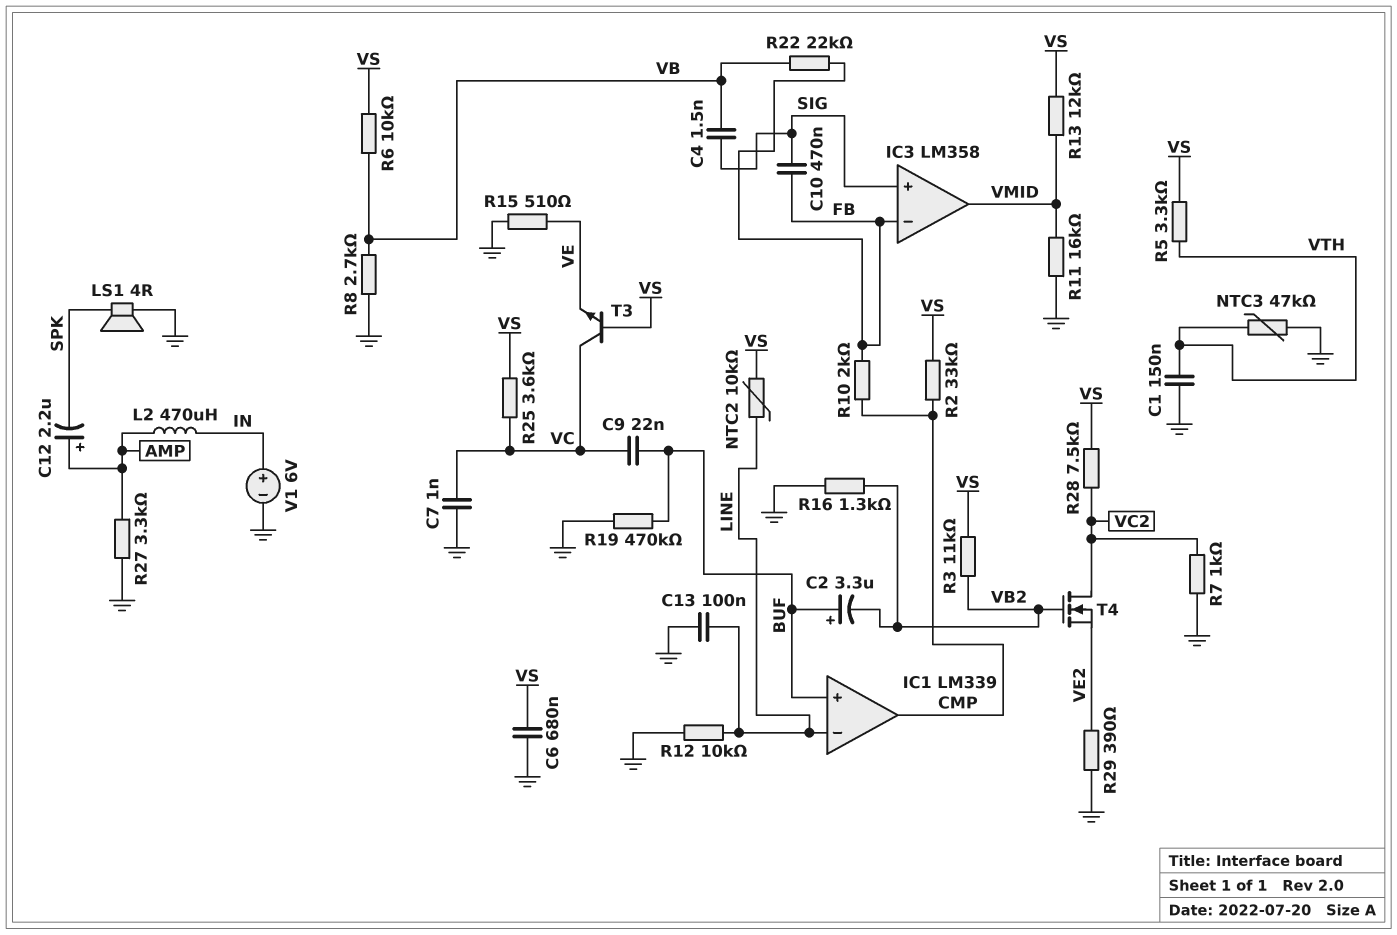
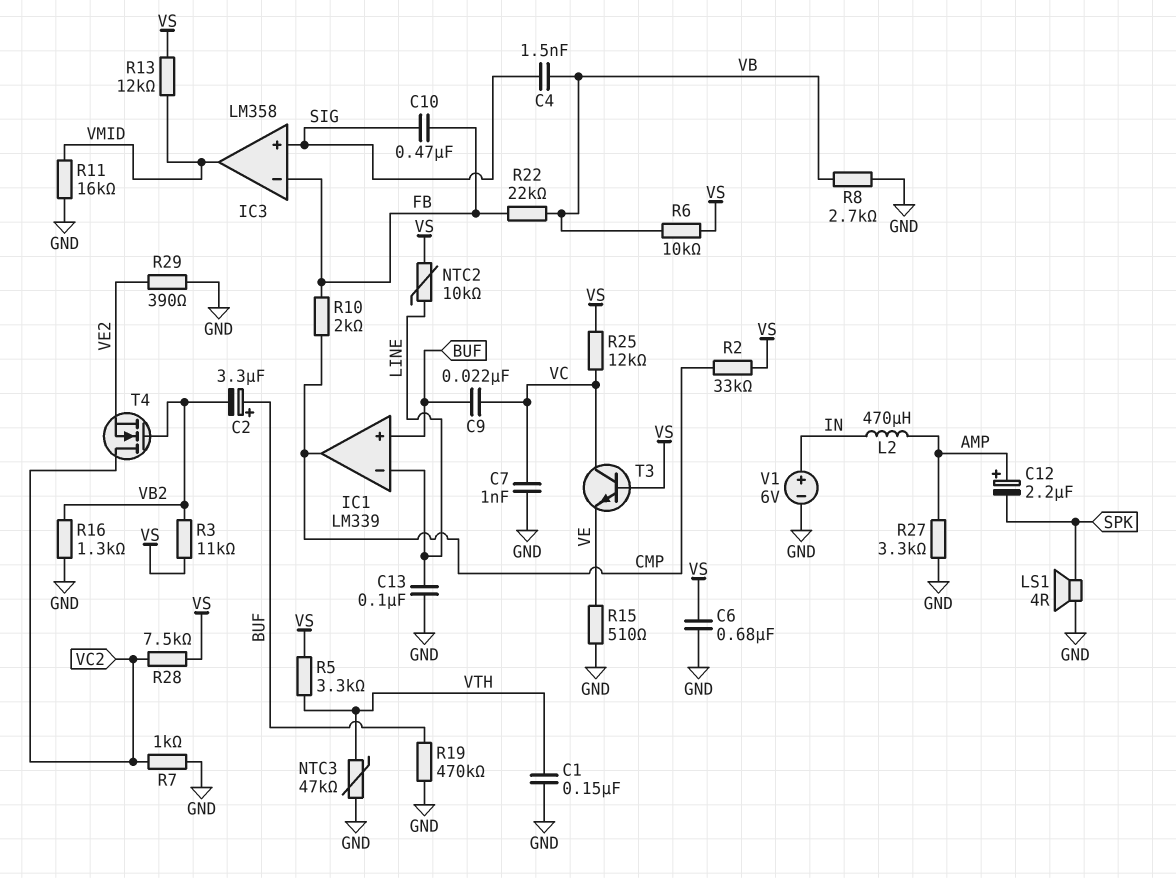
R12: 10k (GND, LINE) -> none
R25: 3.6k (VC, VS) -> 12k (VC, VS)

